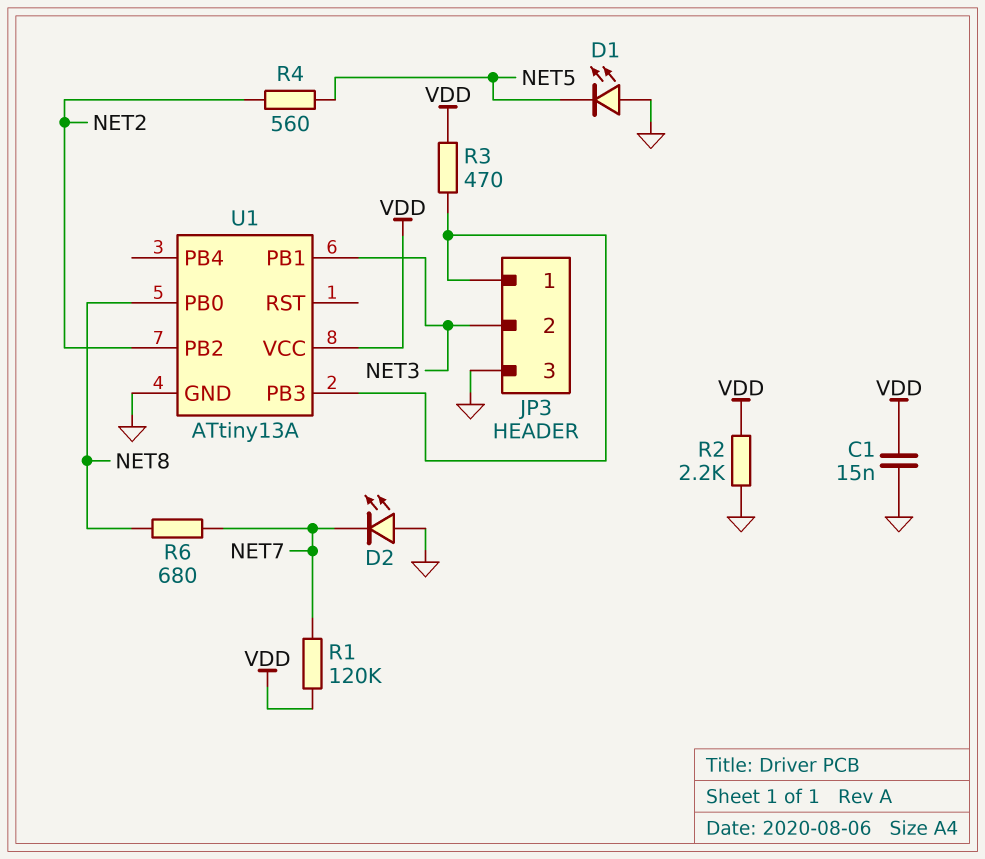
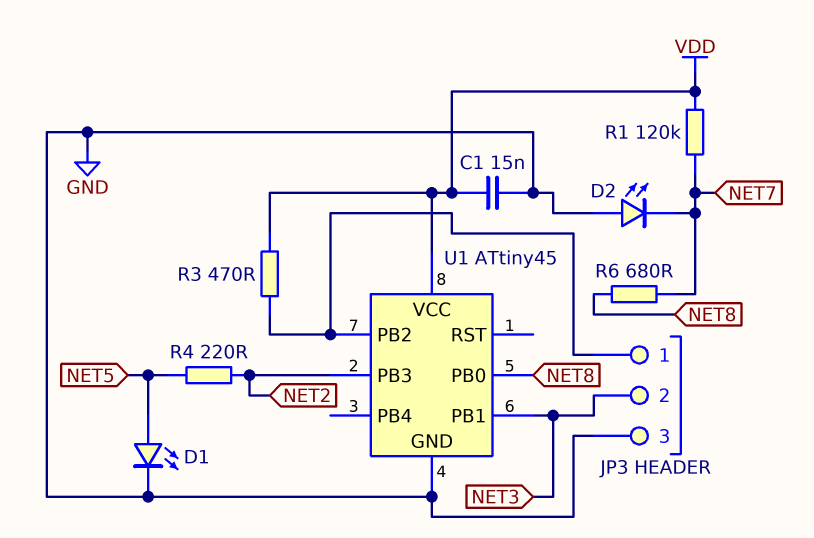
D1: LED (A GND, K NET5) -> LED (A NET5, K GND)
R2: 2.2k (GND, VDD) -> none
R4: 560 (NET2, NET5) -> 220 (NET2, NET5)
U1: ATtiny13A -> ATtiny45
U1 pin PB2: NET2 -> JP3/1
U1 pin PB3: JP3/1 -> NET2

